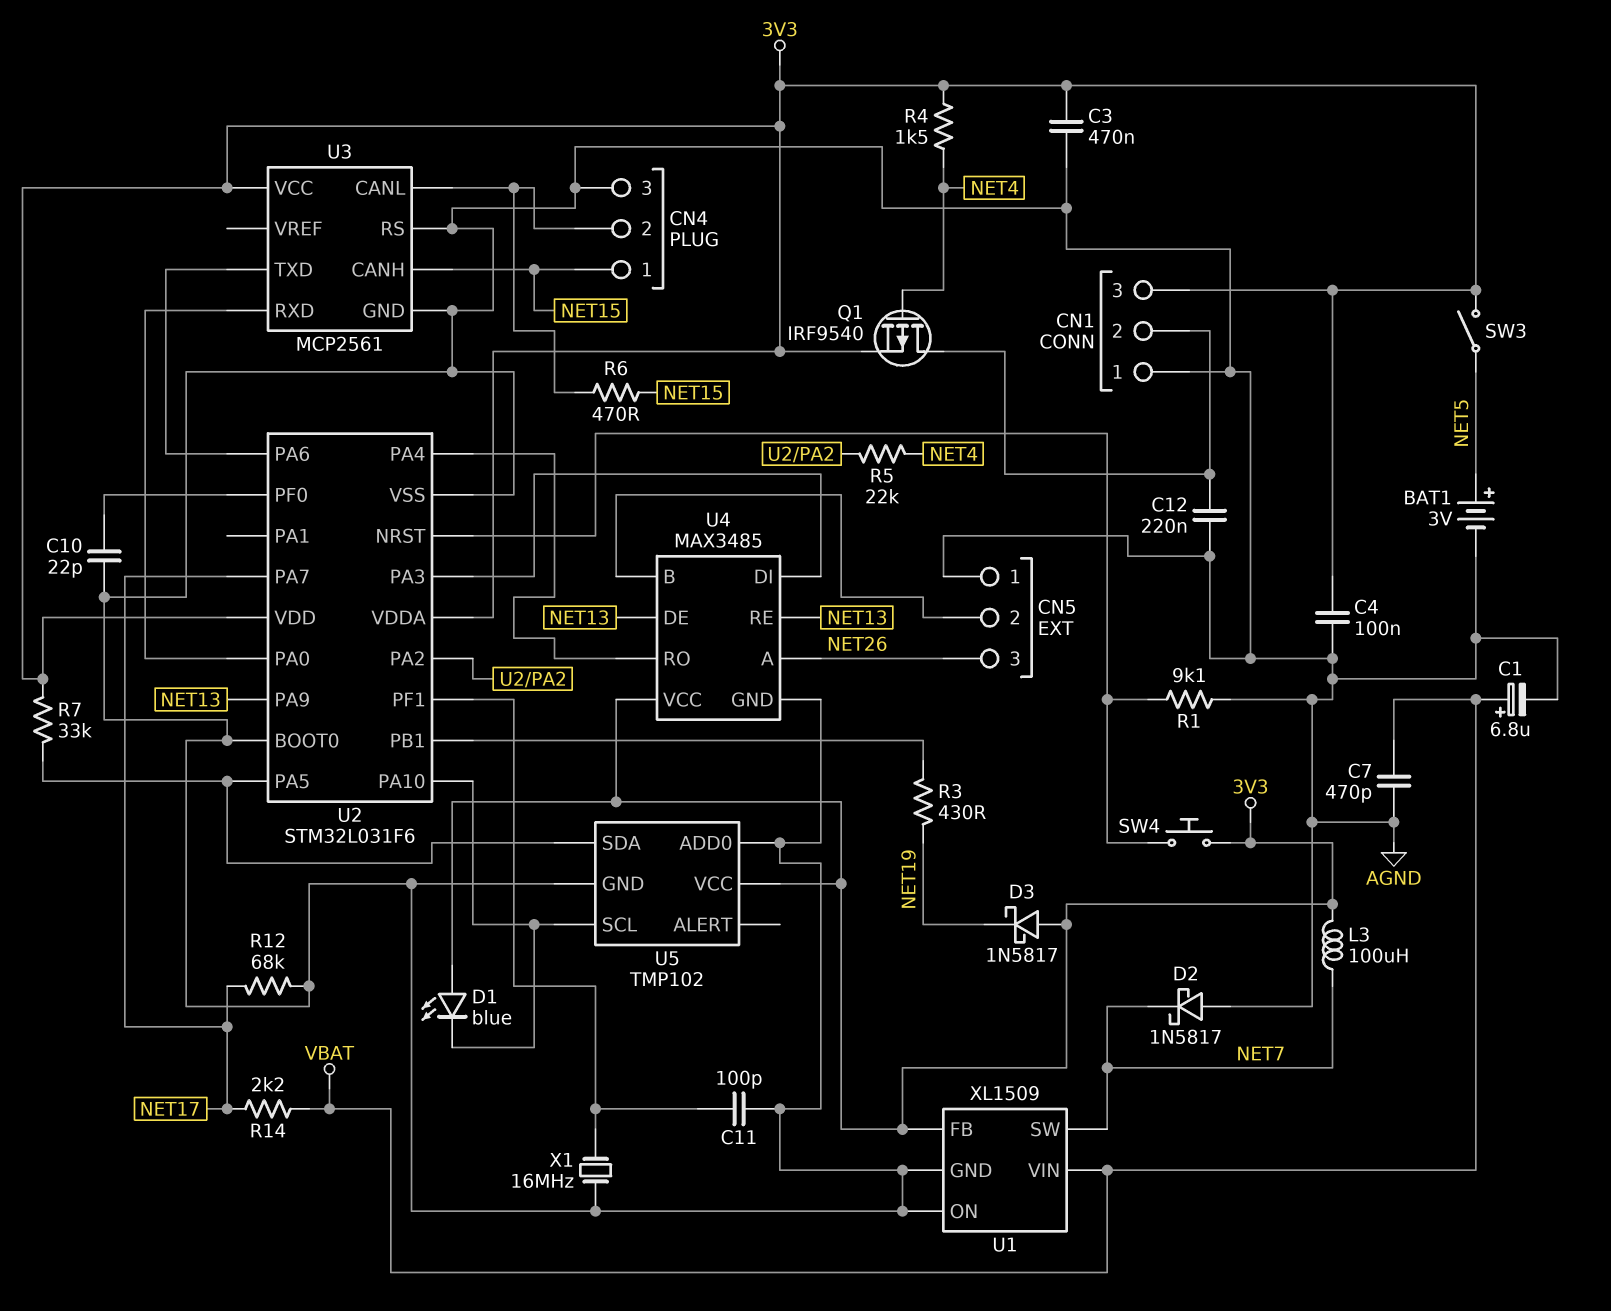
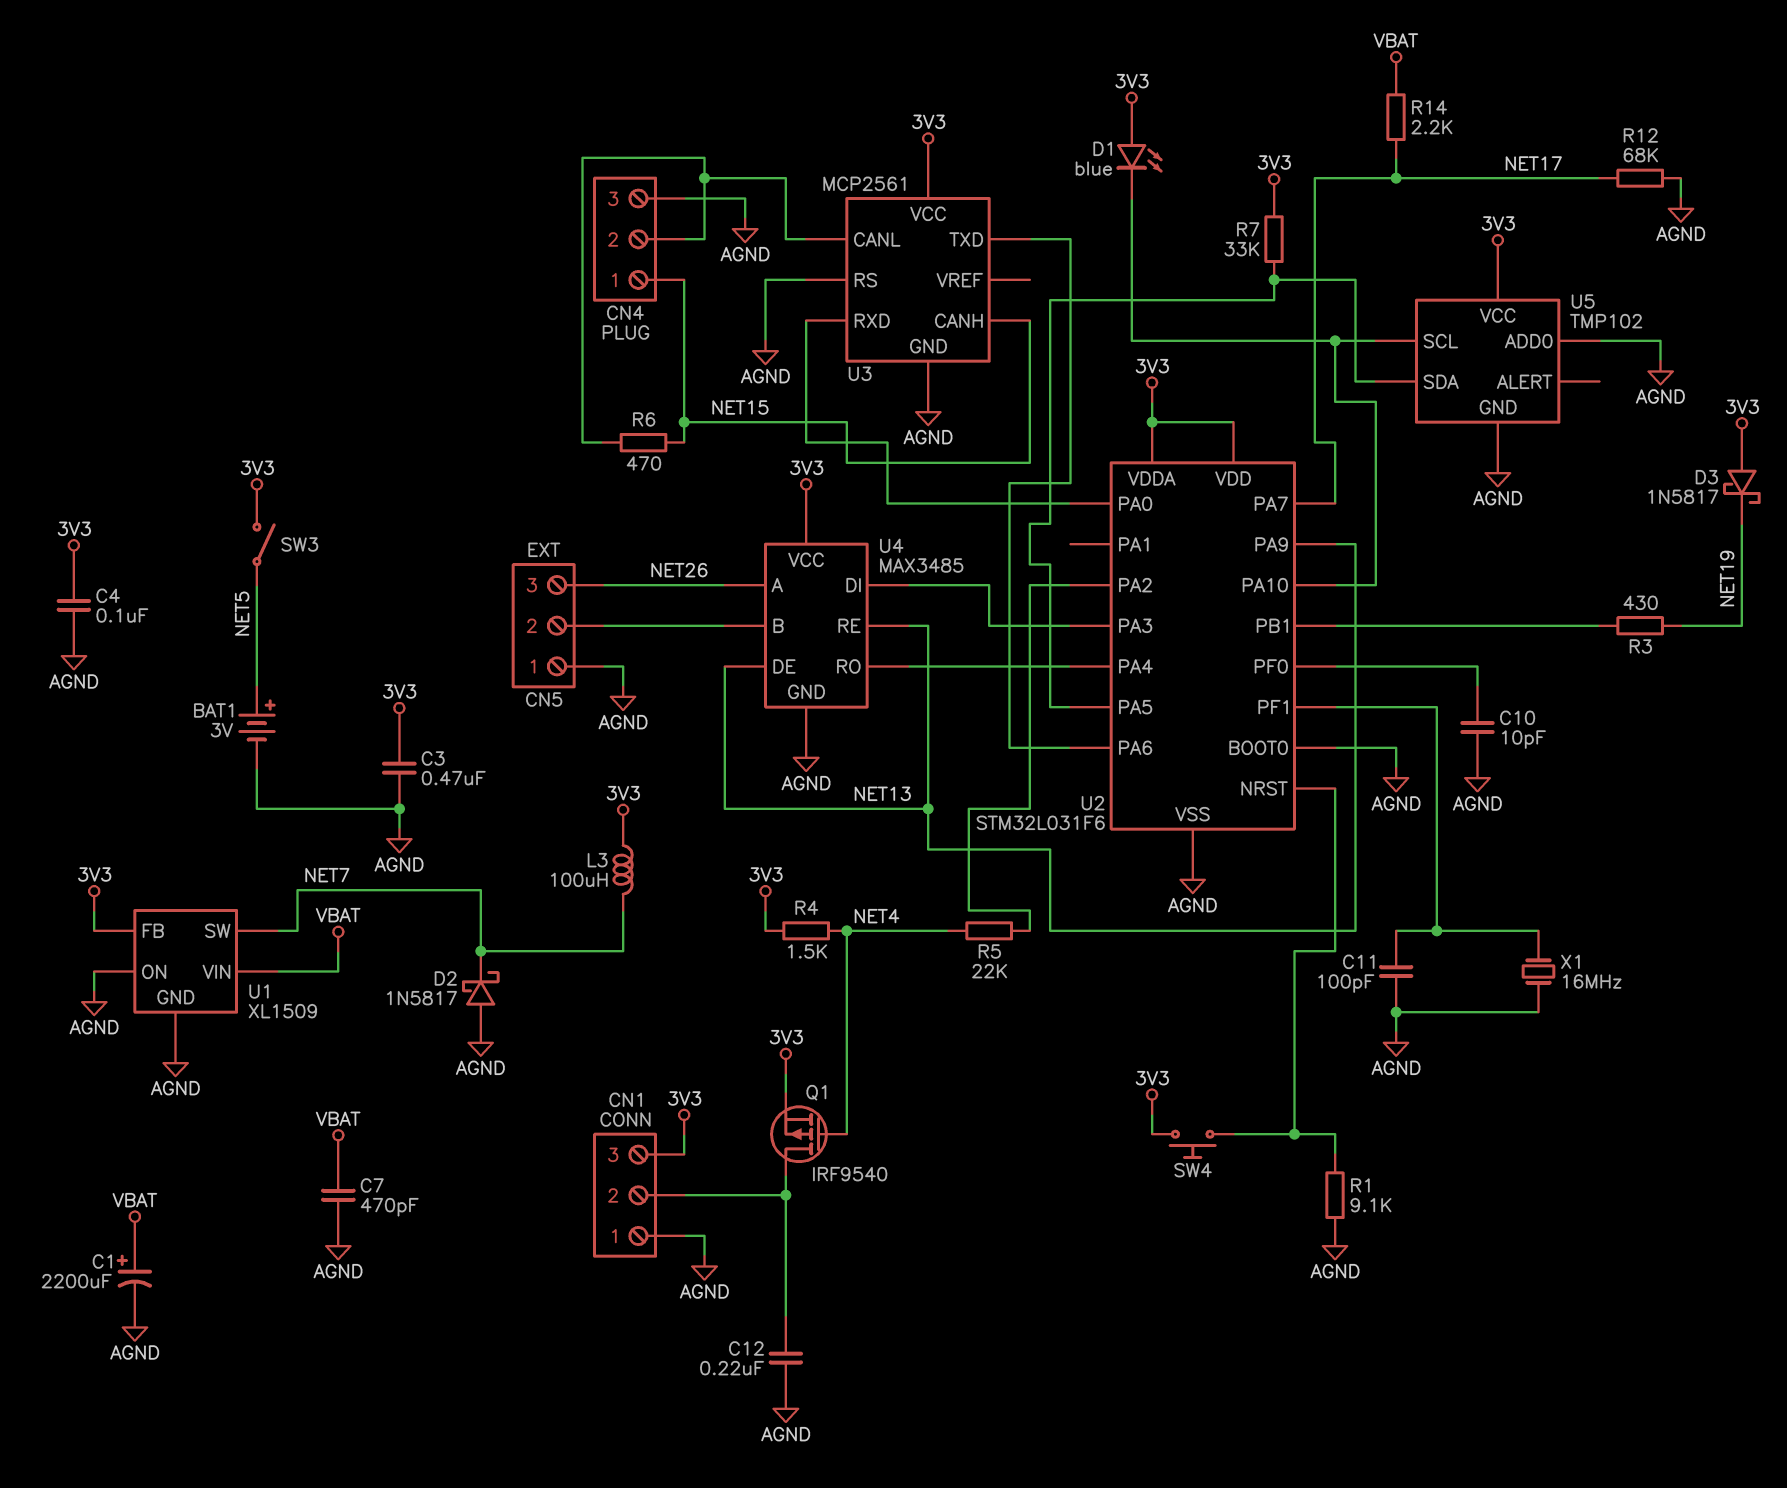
C1: 6.8uF (plus VBAT, minus AGND) -> 2200uF (plus VBAT, minus AGND)
C10: 22pF (AGND, U2/PF0) -> 10pF (AGND, U2/PF0)

